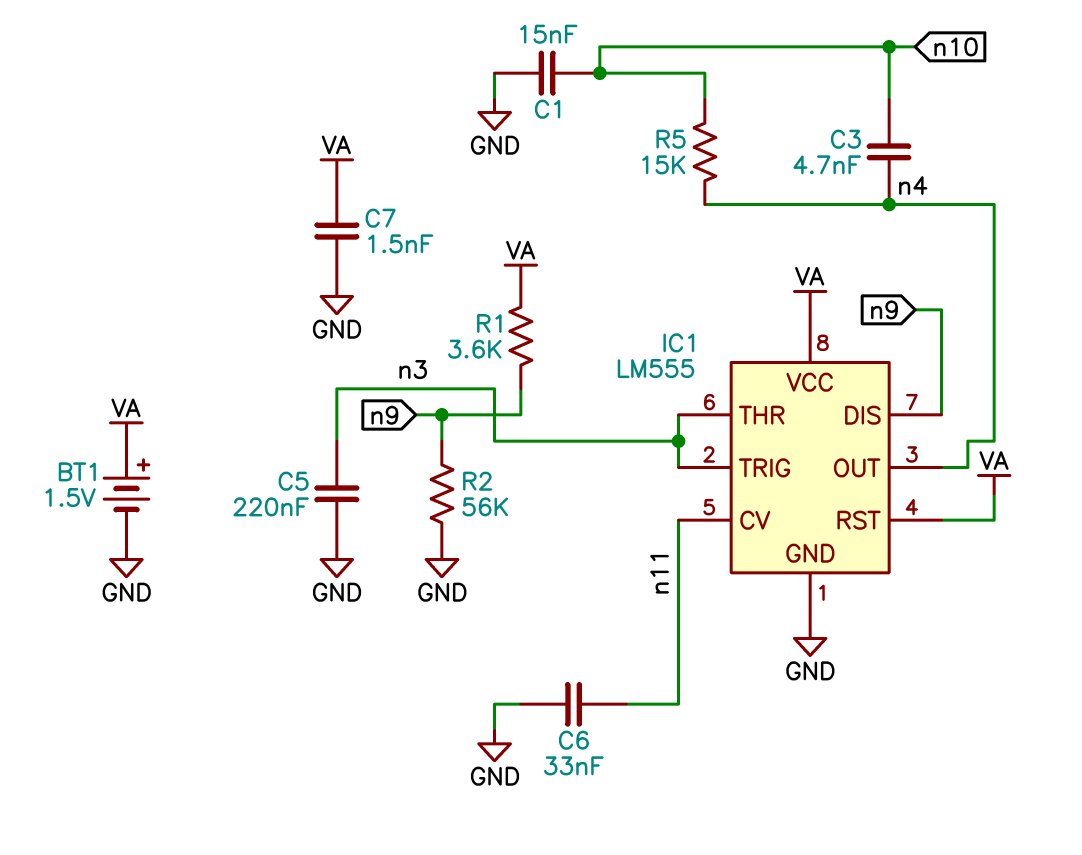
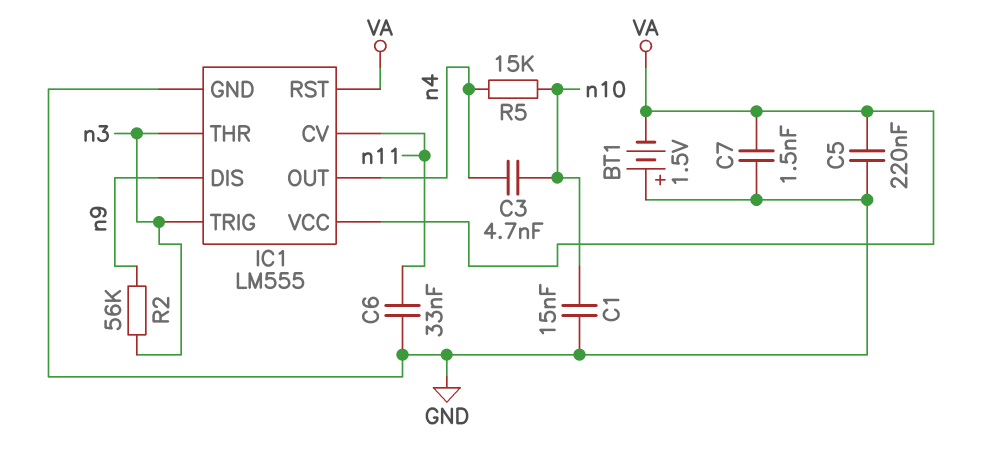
BT1: 1.5V (plus VA, minus GND) -> 1.5V (plus GND, minus VA)
C5: 220nF (GND, n3) -> 220nF (GND, VA)
R1: 3.6k (VA, n9) -> none
R2: 56k (GND, n9) -> 56k (n3, n9)

